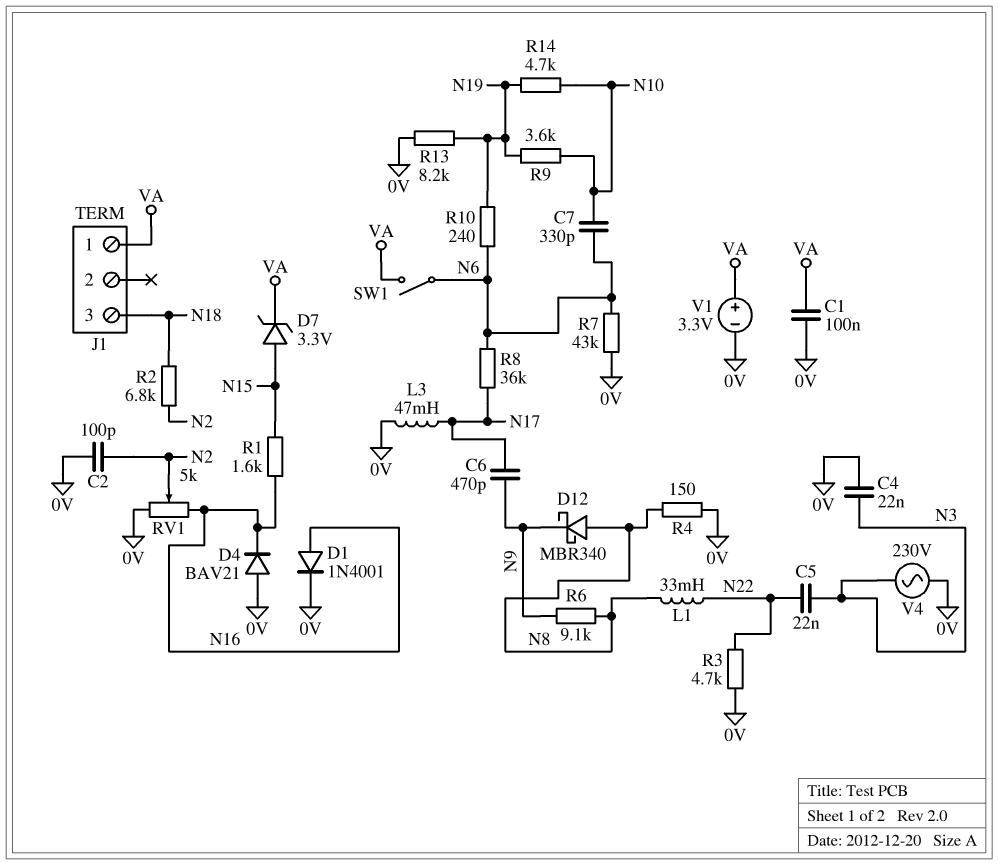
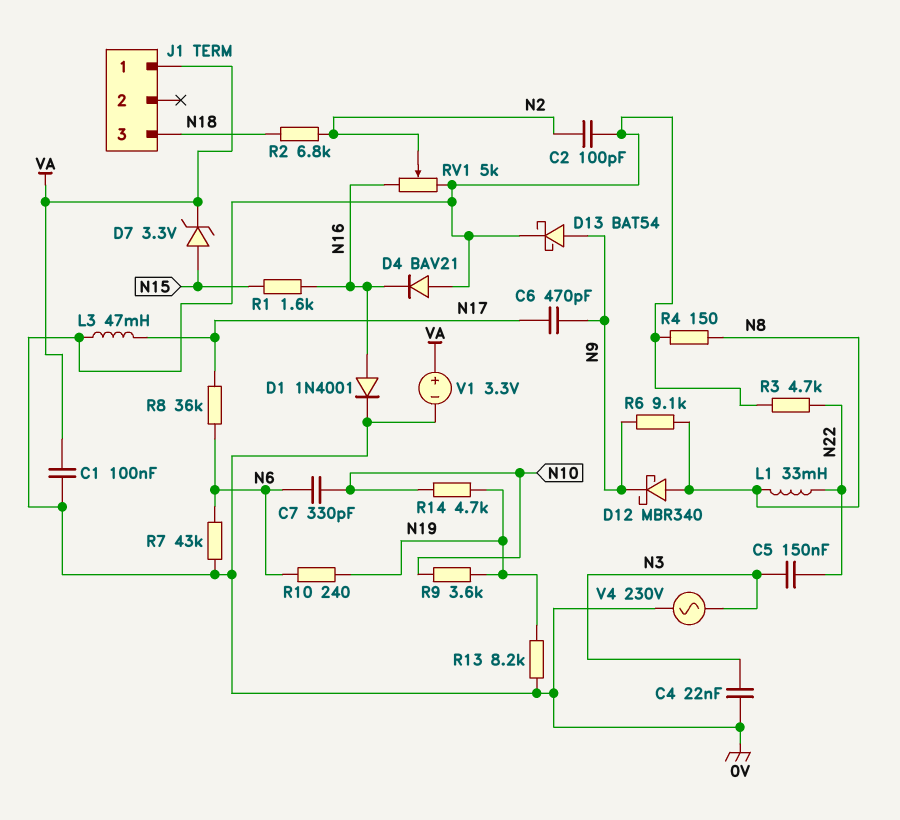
C5: 22nF (N3, N22) -> 150nF (N3, N22)
D13: none -> schottky BAT54 (A N9, K 0V)
SW1: switch (N6, VA) -> none

